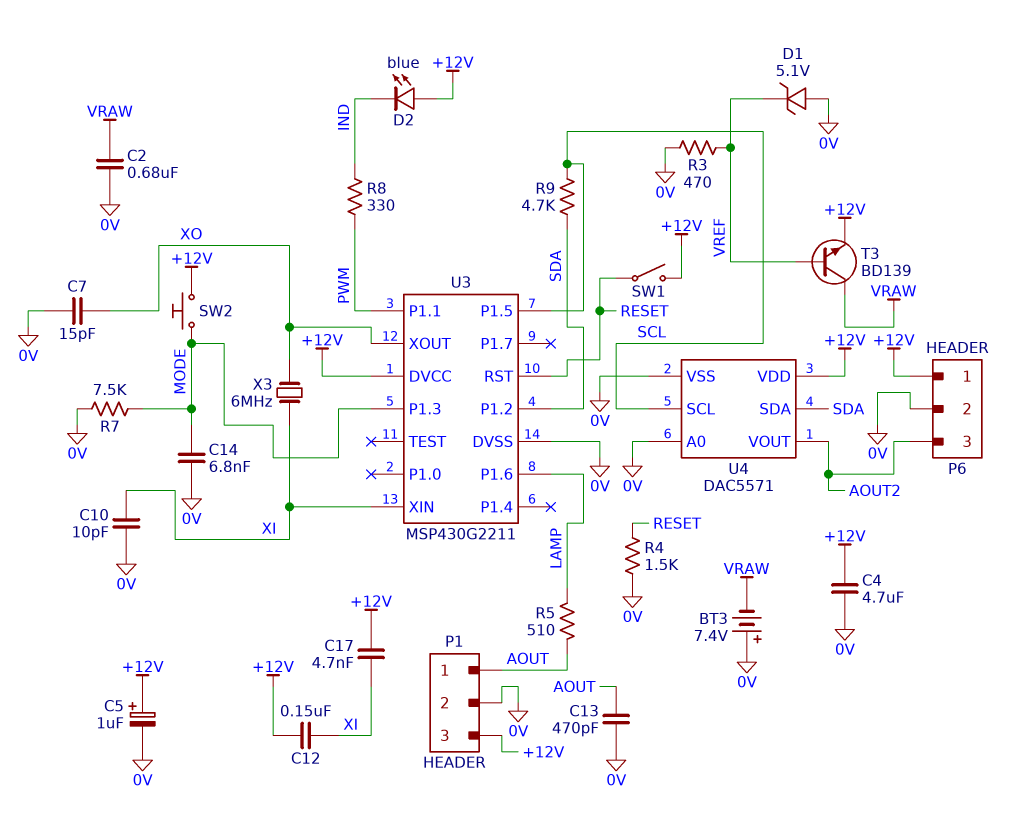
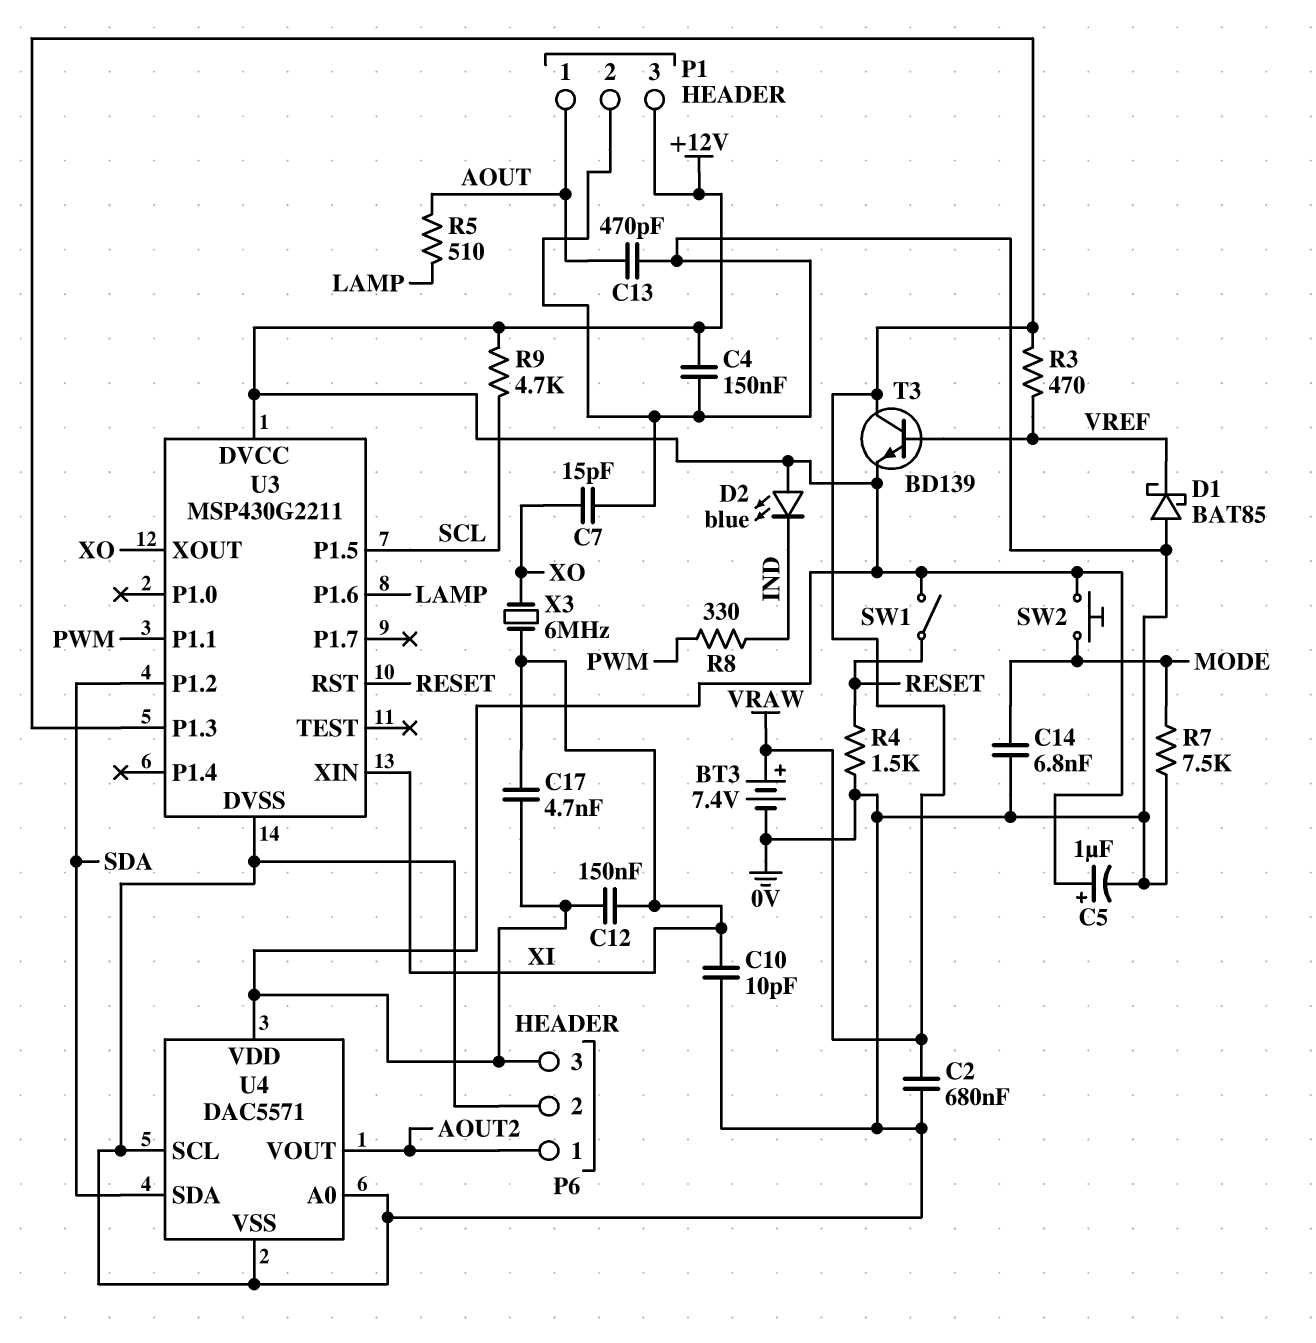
BT3: 7.4V (plus 0V, minus VRAW) -> 7.4V (plus VRAW, minus 0V)
C4: 4.7uF (+12V, 0V) -> 150nF (+12V, 0V)
D1: zener 5.1V (A 0V, K VREF) -> schottky BAT85 (A 0V, K VREF)
P6 pin 1: +12V -> AOUT2
P6 pin 3: AOUT2 -> +12V
R3: 470 (0V, VREF) -> 470 (VRAW, VREF)
R9: 4.7k (SCL, SDA) -> 4.7k (+12V, SCL)
U3 pin P1.3: MODE -> VRAW
U4 pin SCL: SCL -> 0V

